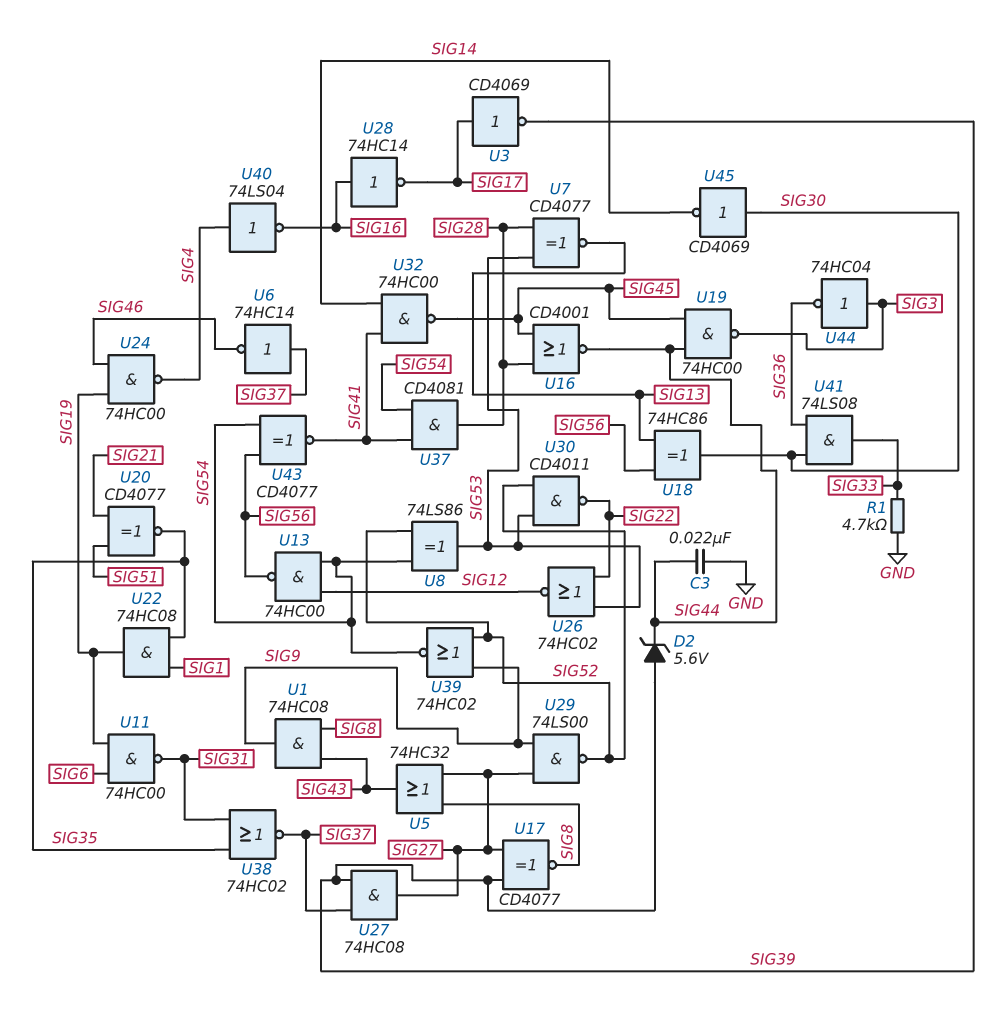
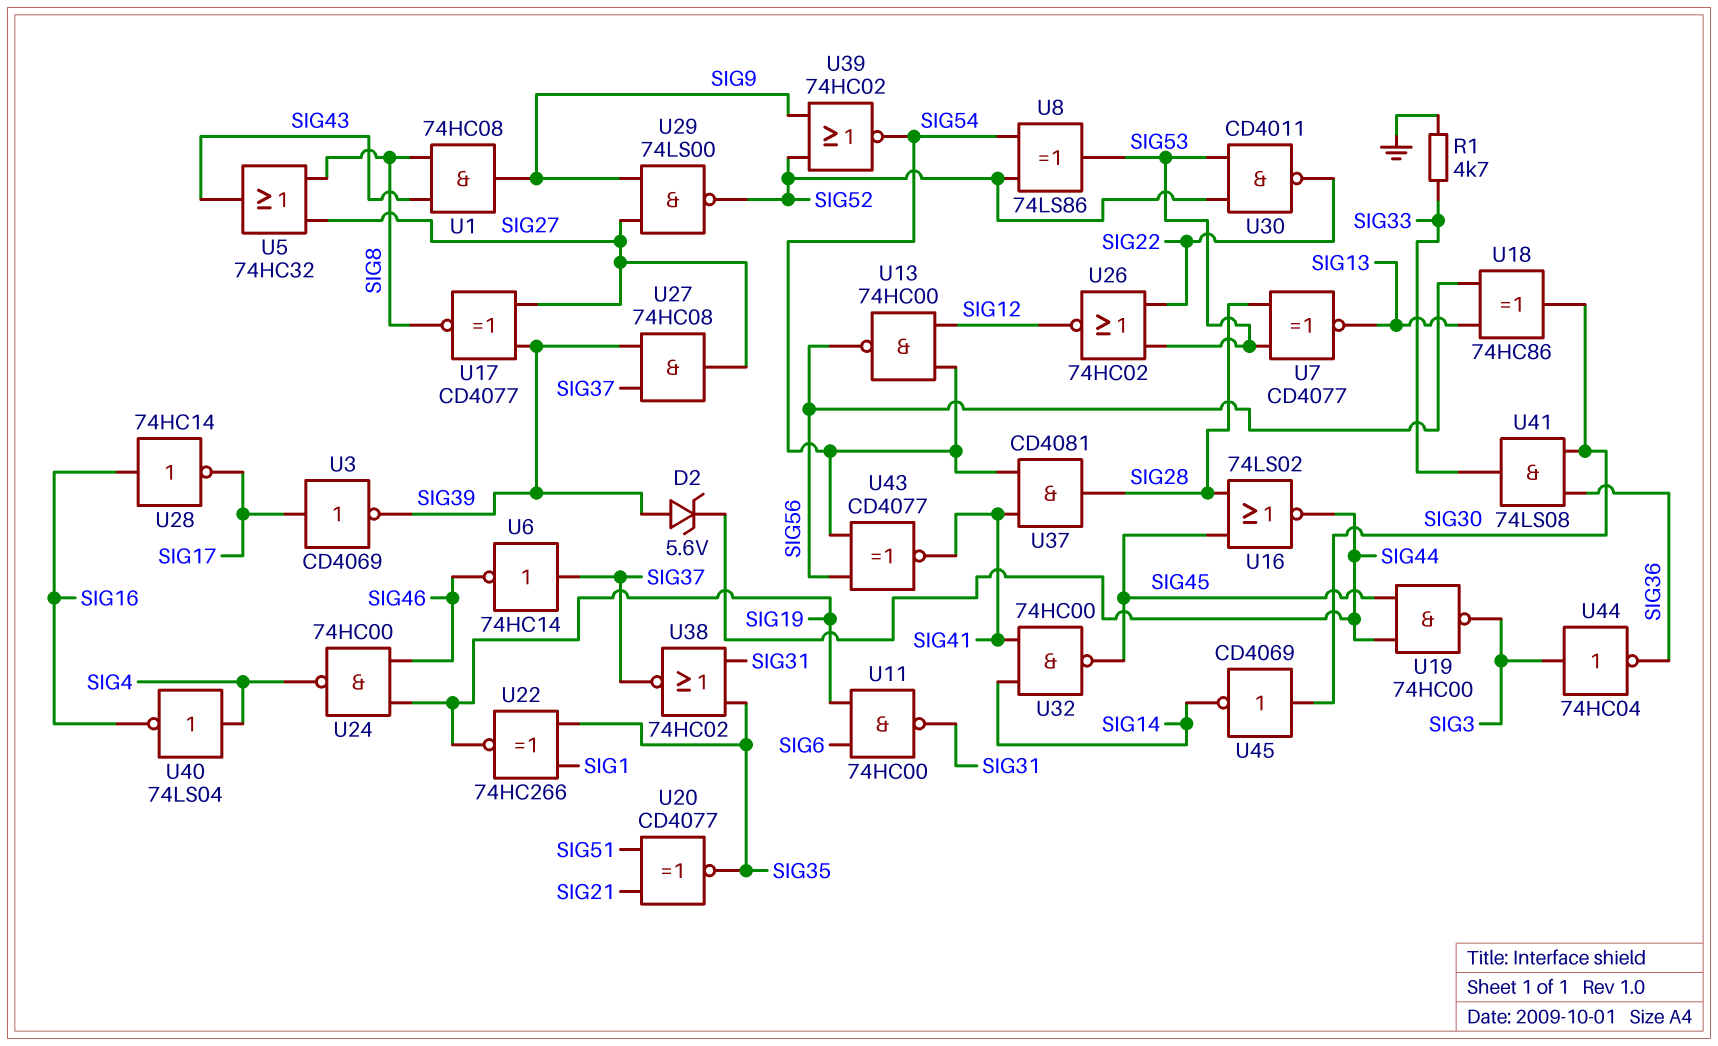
C3: 22nF (GND, SIG44) -> none
U16: NOR CD4001 (in SIG28, in SIG45, out SIG44) -> NOR 74LS02 (in SIG28, in SIG45, out SIG44)
U22: AND 74HC08 (in SIG1, in SIG35, out SIG19) -> XNOR 74HC266 (in SIG1, in SIG35, out SIG19)

